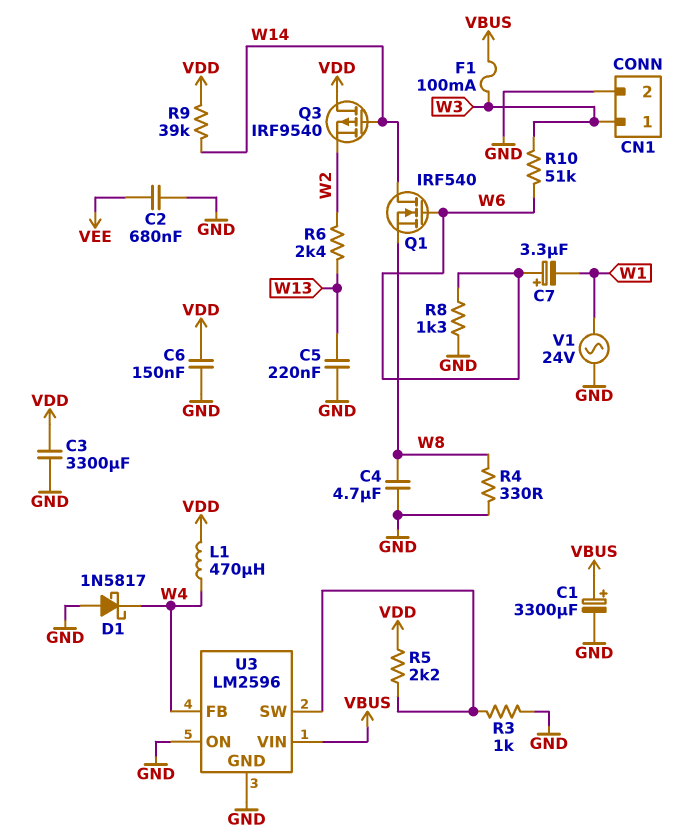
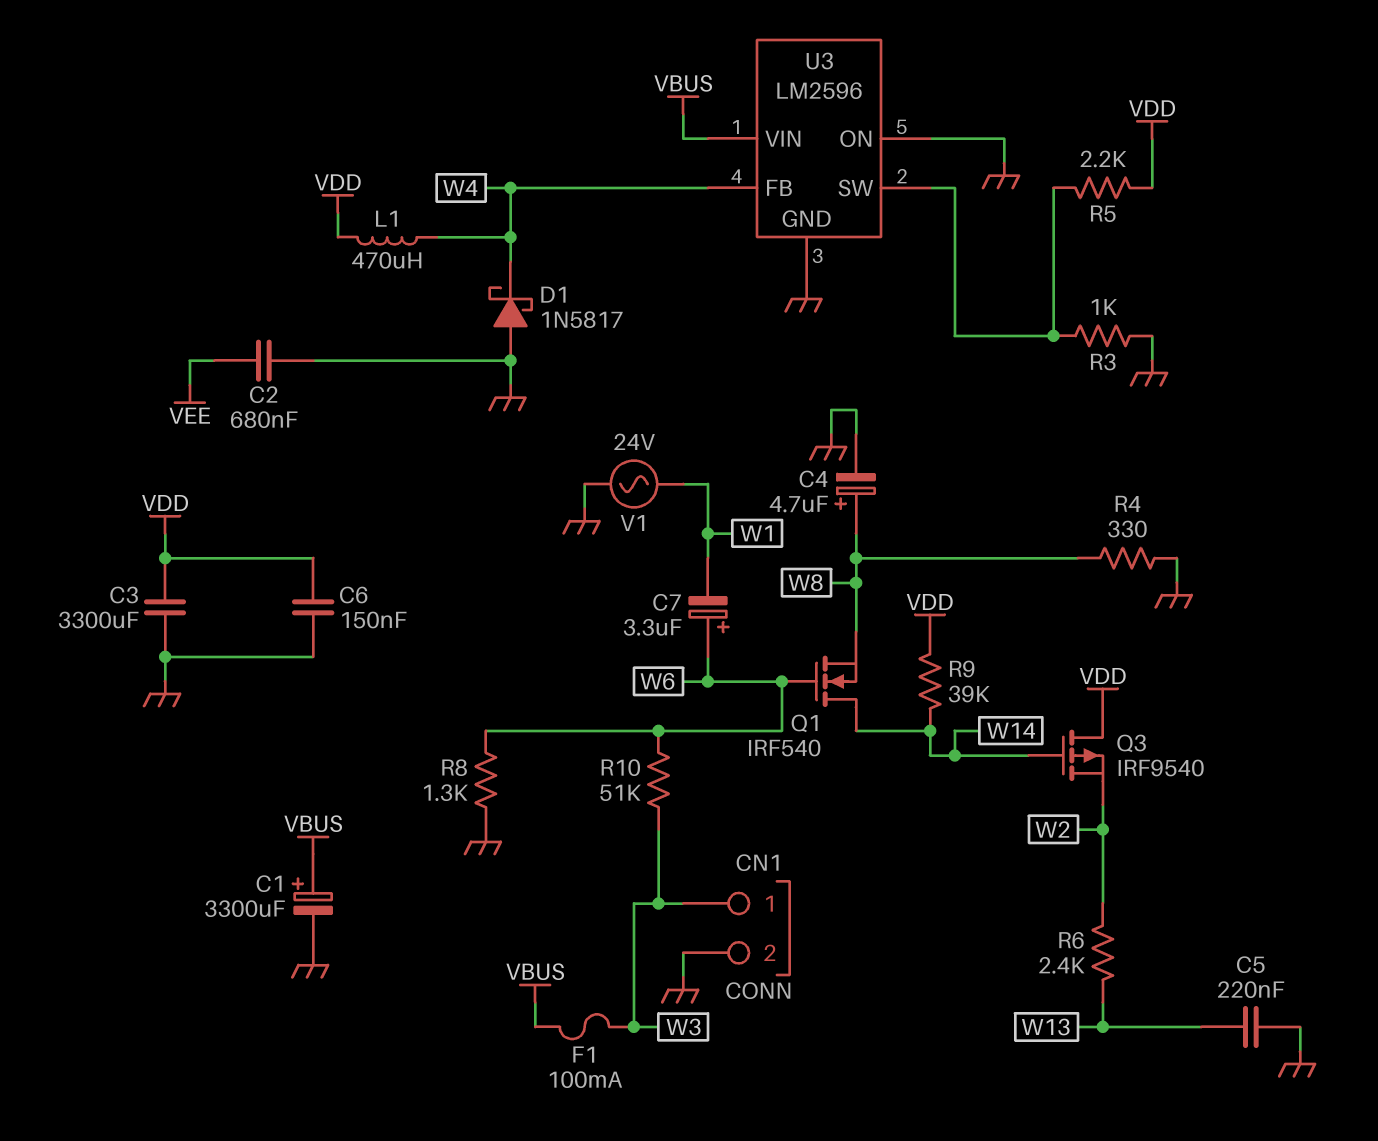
C4: 4.7uF (GND, W8) -> 4.7uF (plus W8, minus GND)

